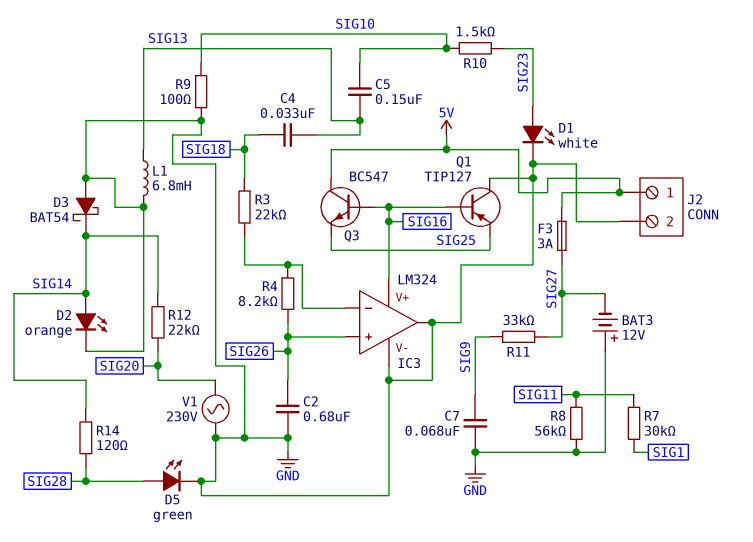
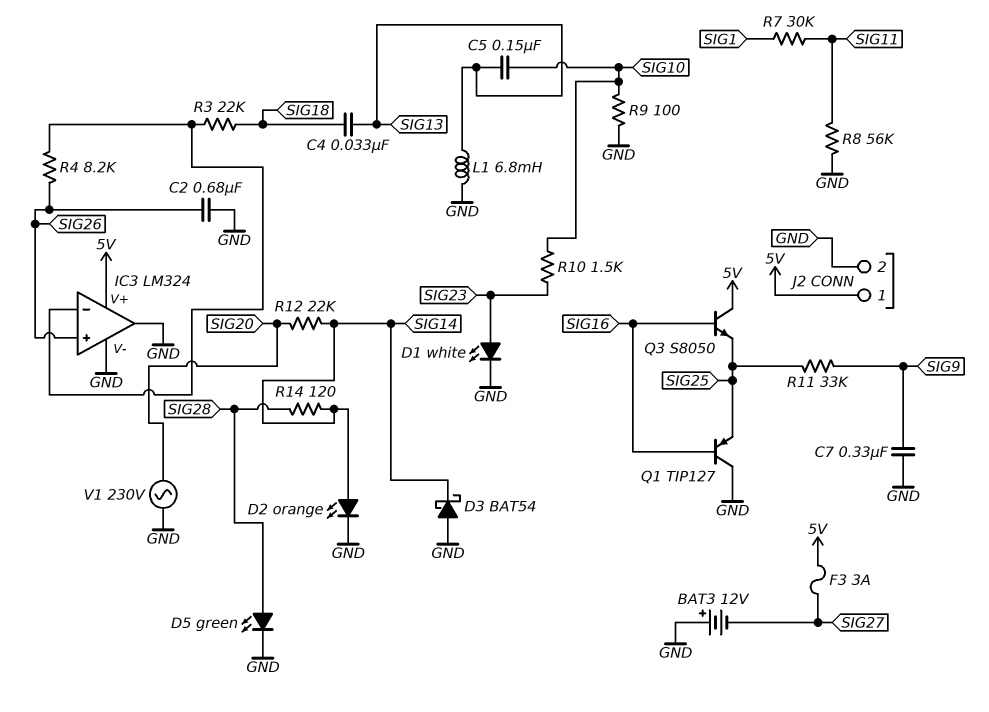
C7: 68nF (GND, SIG9) -> 330nF (GND, SIG9)
IC3 pin V+: SIG16 -> 5V
Q3: NPN BC547 (B SIG16, C 5V, E SIG25) -> NPN S8050 (B SIG16, C 5V, E SIG25)
R11: 33k (SIG9, SIG27) -> 33k (SIG9, SIG25)

